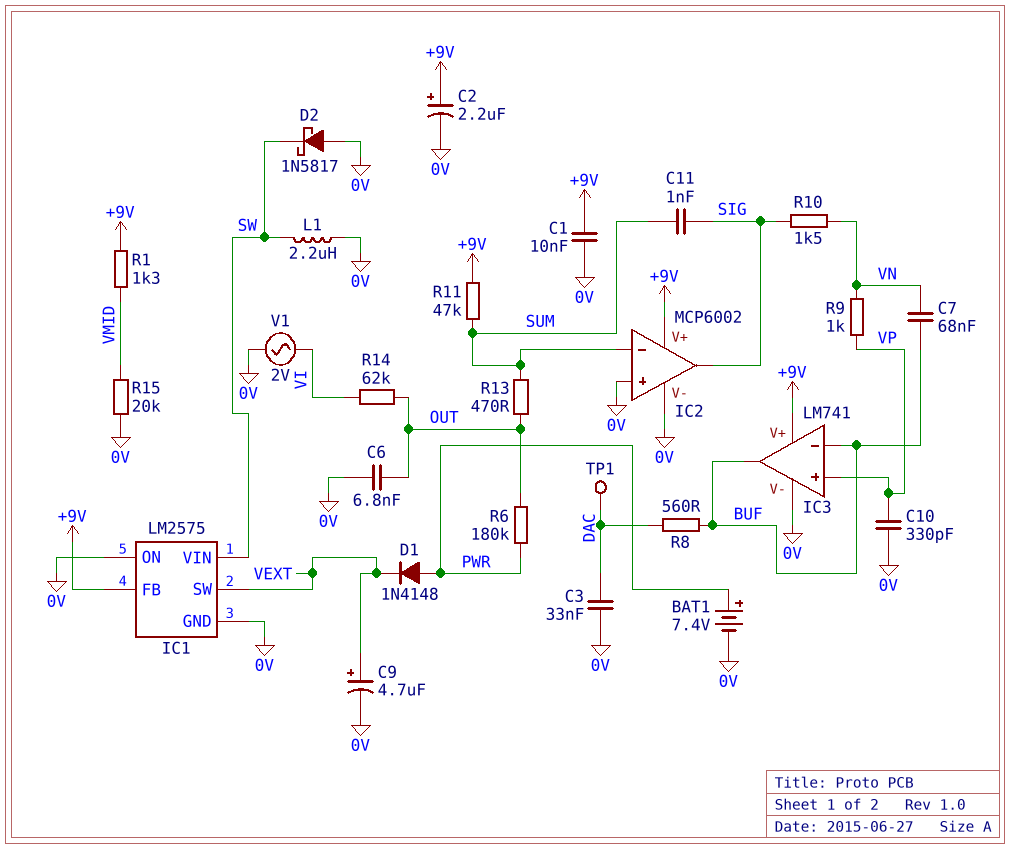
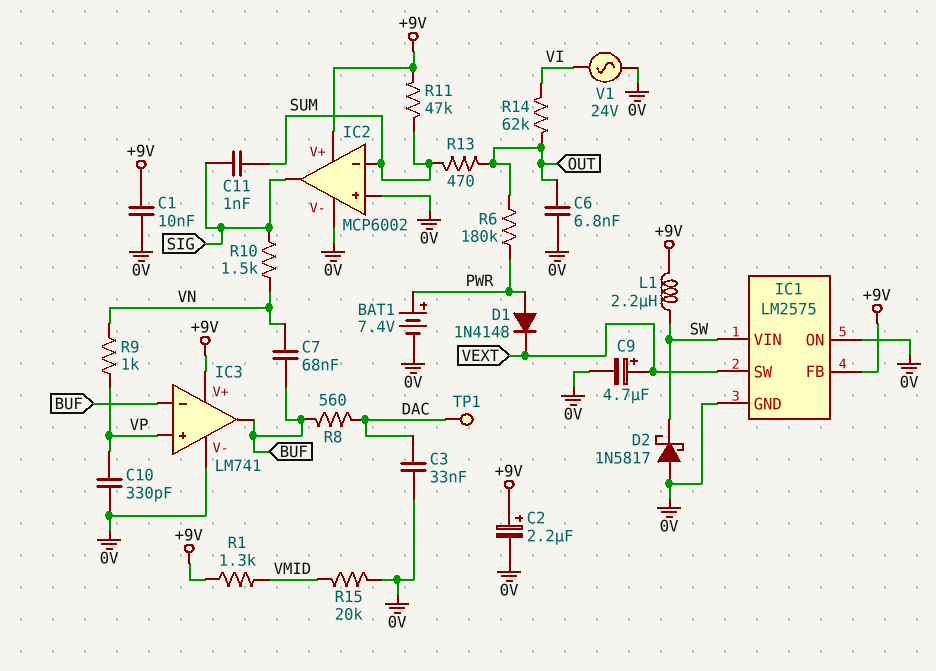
L1: 2.2uH (0V, SW) -> 2.2uH (+9V, SW)
V1: AC 2V (0V, VI) -> AC 24V (0V, VI)

